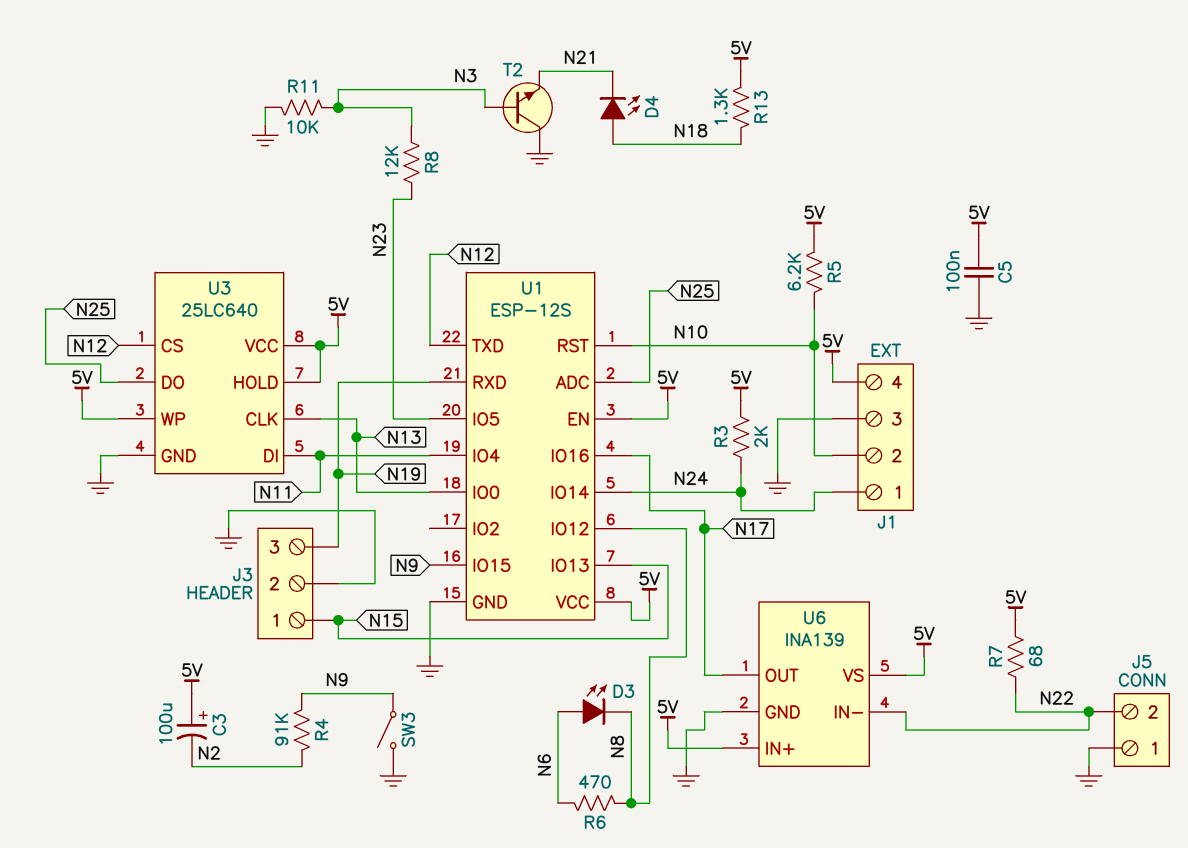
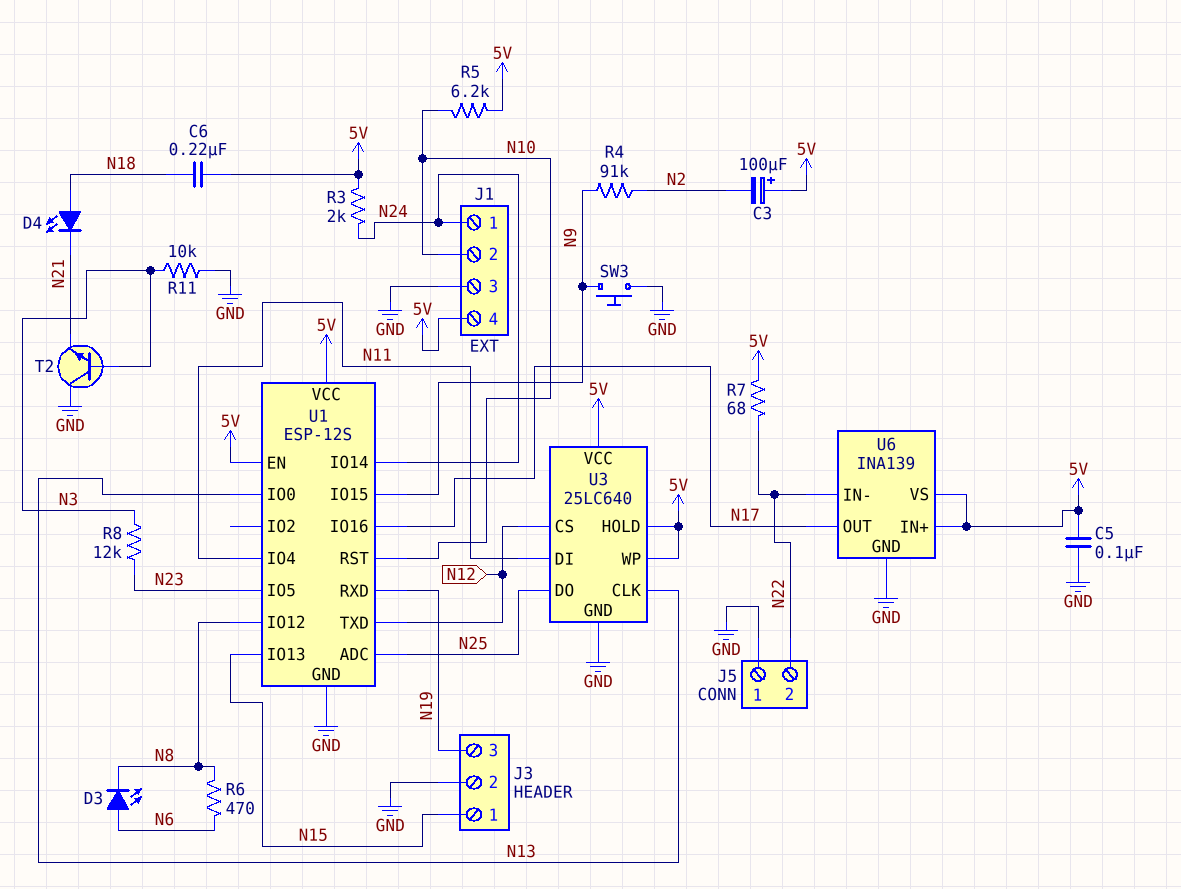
C6: none -> 220nF (5V, N18)
R13: 1.3k (5V, N18) -> none
SW3: switch (GND, N9) -> button (GND, N9)

